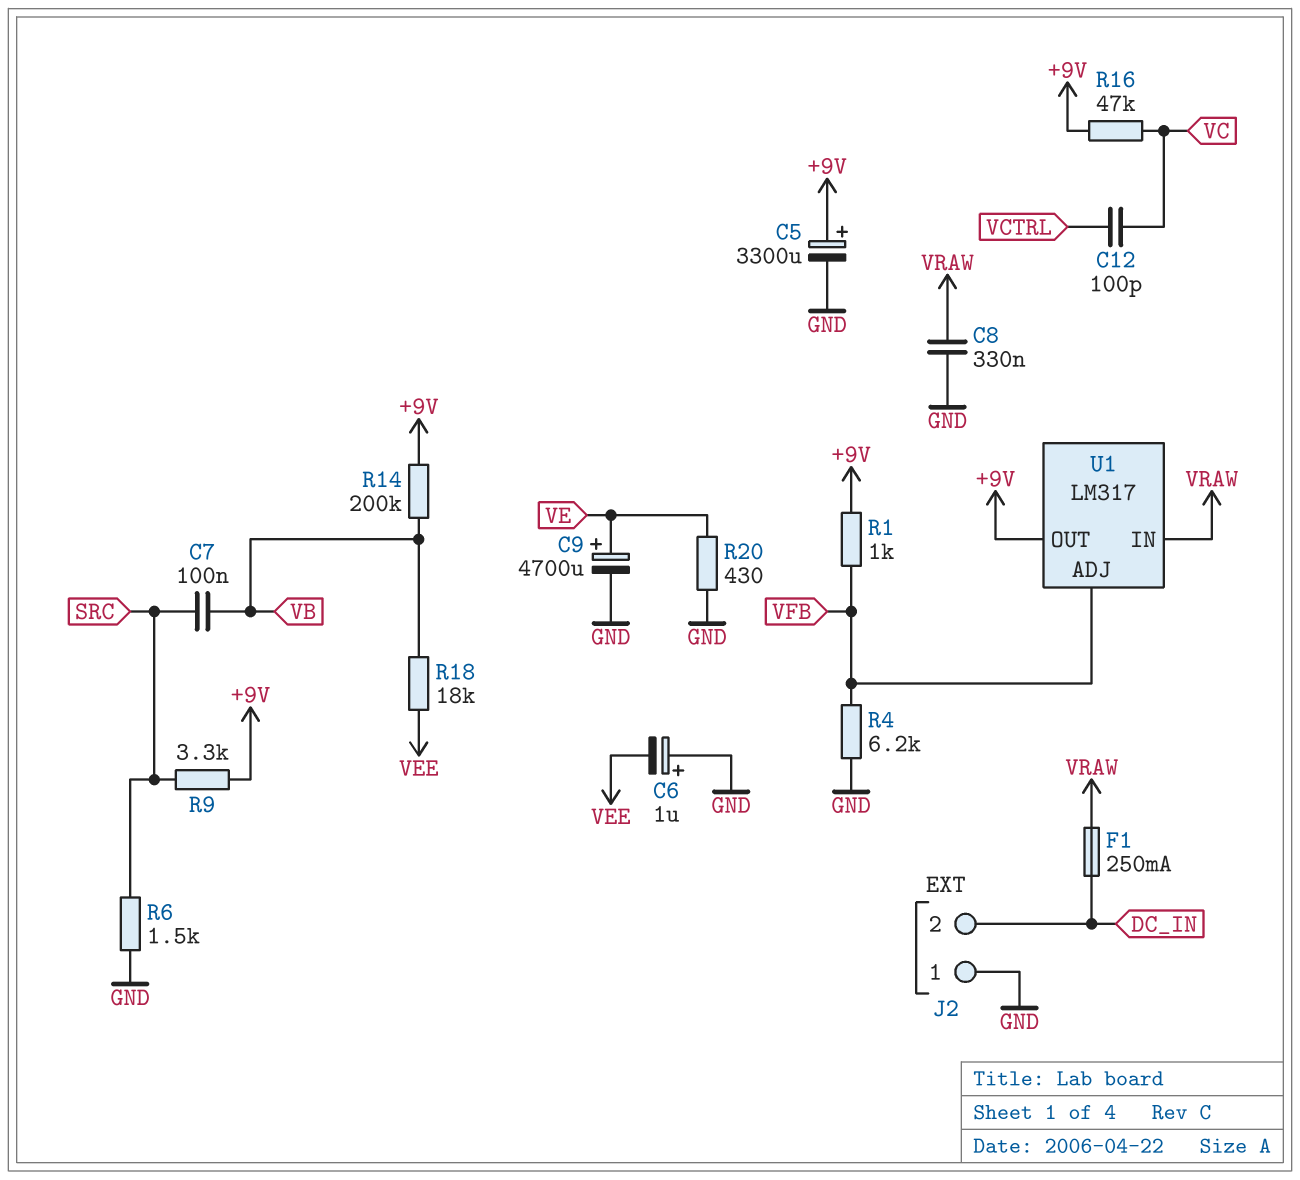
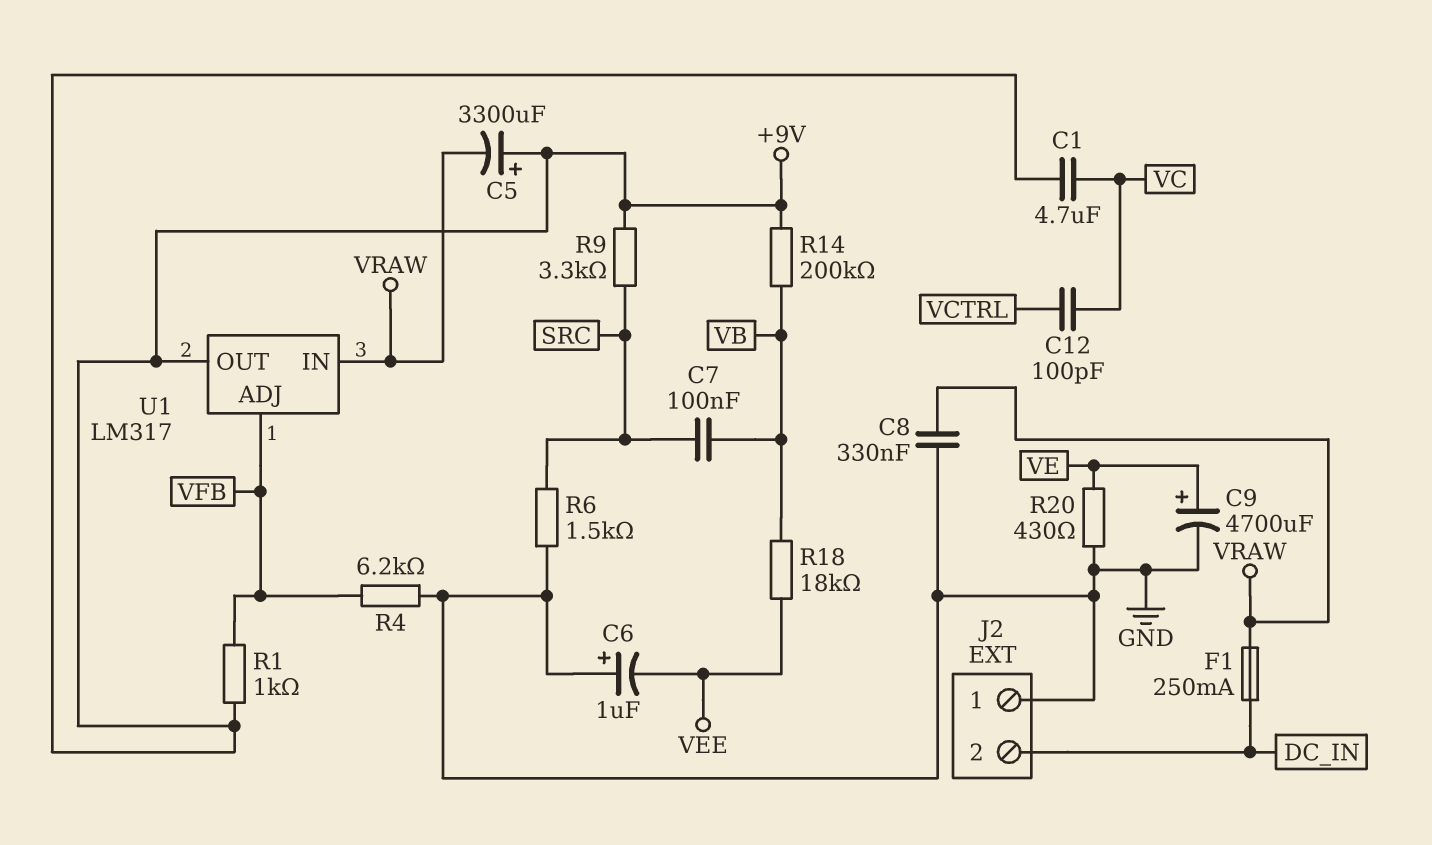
C1: none -> 4.7uF (+9V, VC)
C5: 3300uF (plus +9V, minus GND) -> 3300uF (plus +9V, minus VRAW)
R16: 47k (+9V, VC) -> none

